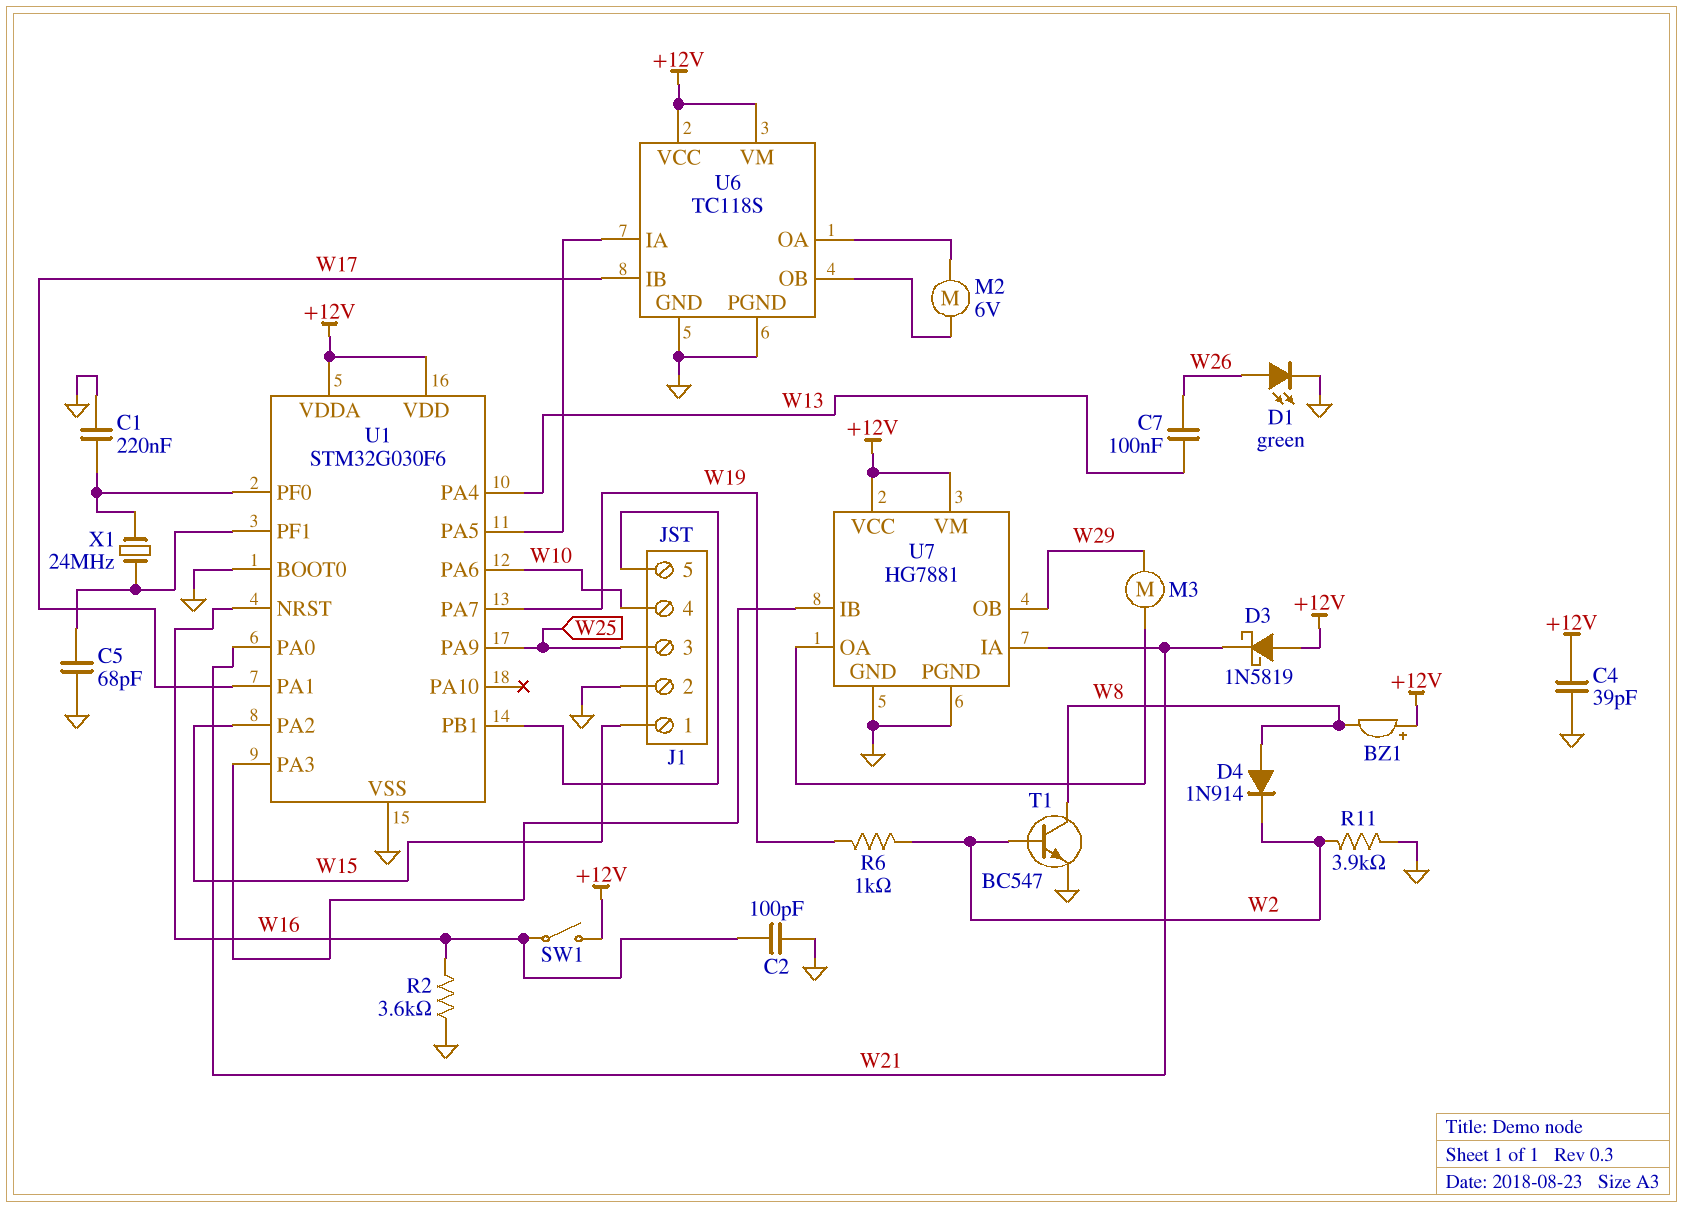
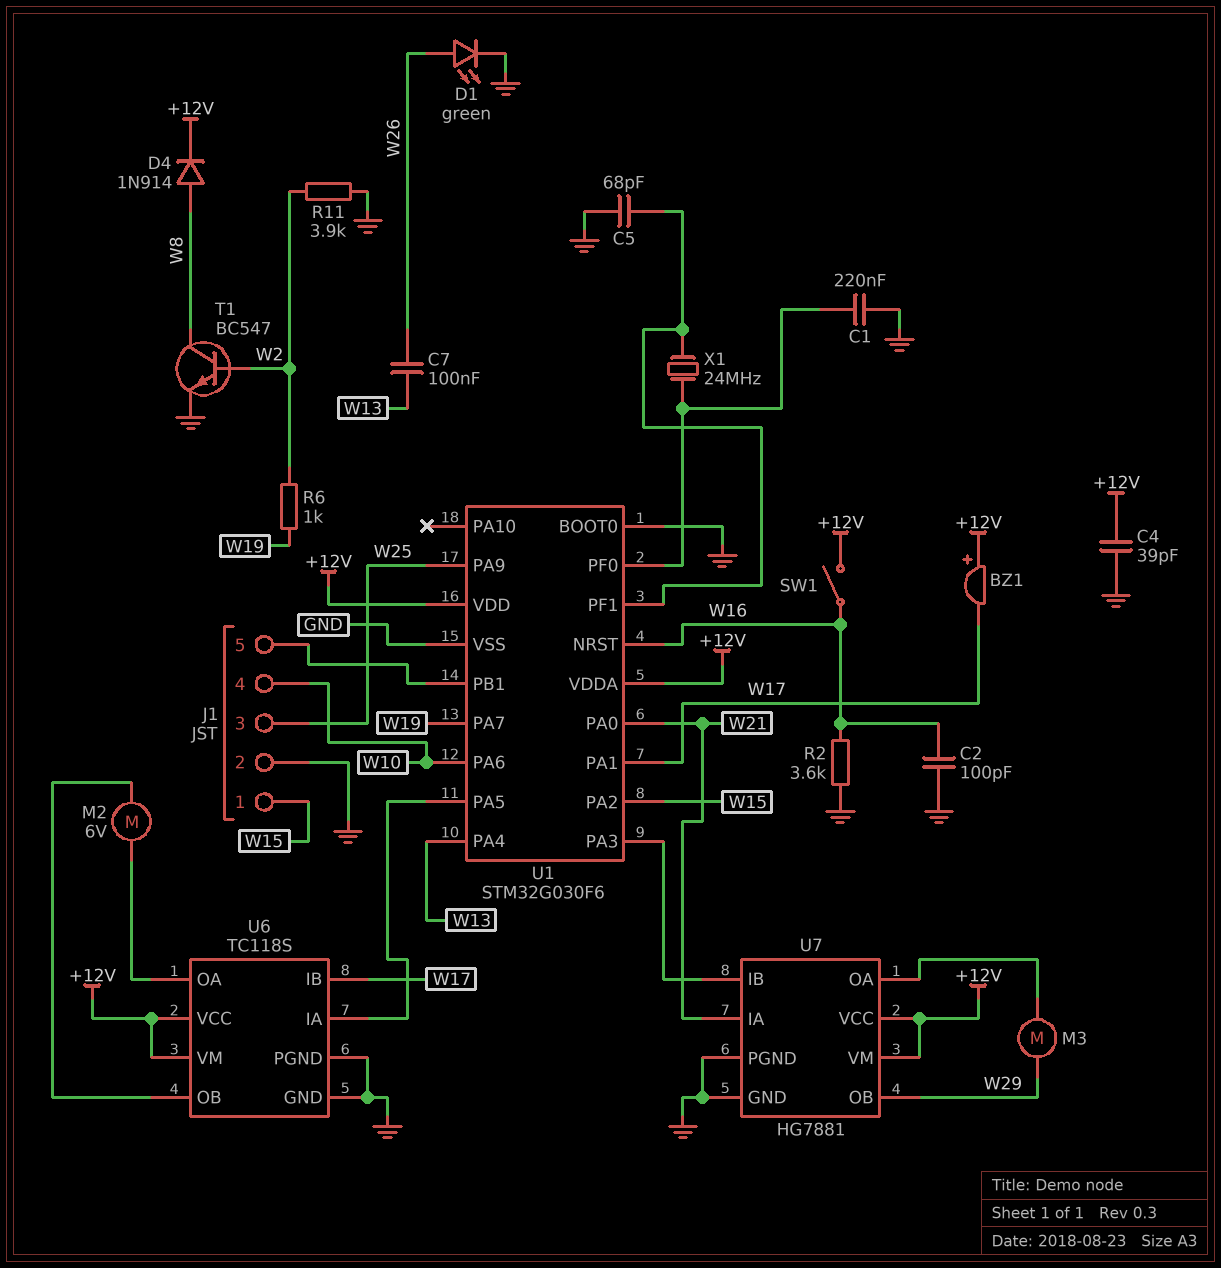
BZ1: buzzer (plus +12V, minus W8) -> buzzer (plus +12V, minus W17)
D3: schottky 1N5819 (A +12V, K W21) -> none
D4: diode 1N914 (A W8, K W2) -> diode 1N914 (A W8, K +12V)

